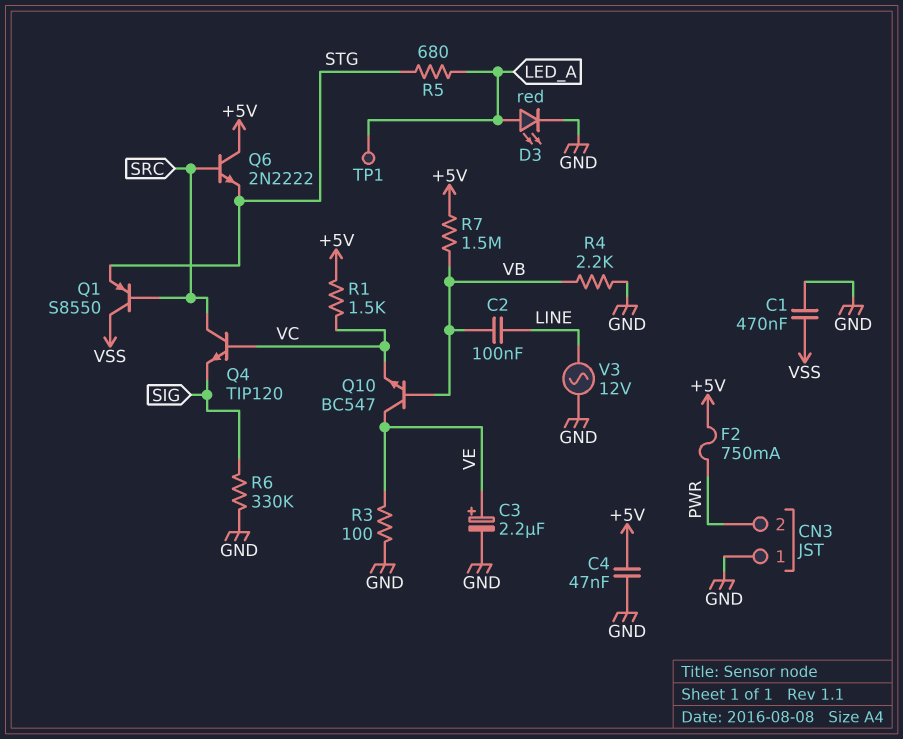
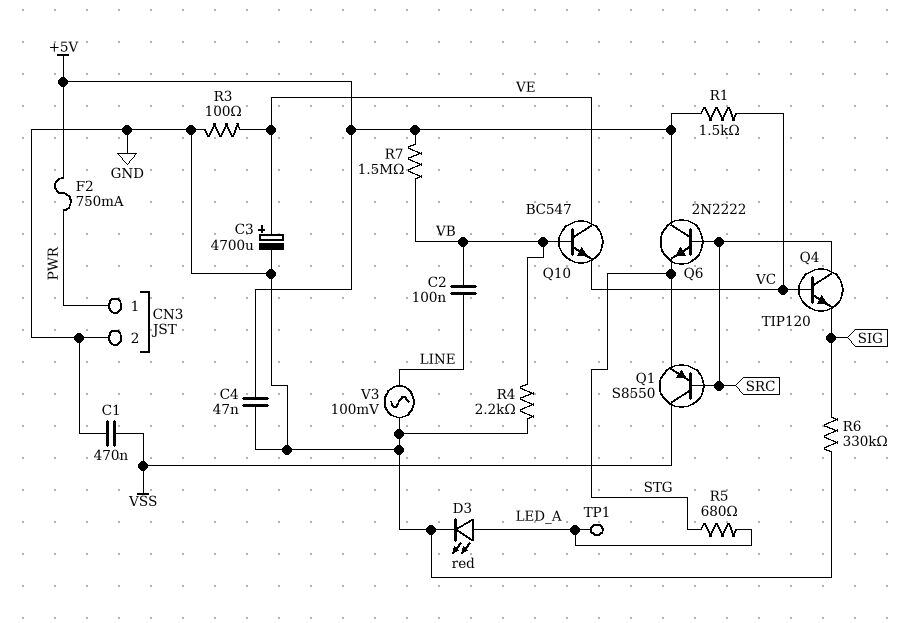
C3: 2.2uF (plus VE, minus GND) -> 4700uF (plus VE, minus GND)
CN3 pin 1: GND -> PWR
CN3 pin 2: PWR -> GND
V3: AC 12V (GND, LINE) -> AC 100mV (GND, LINE)

